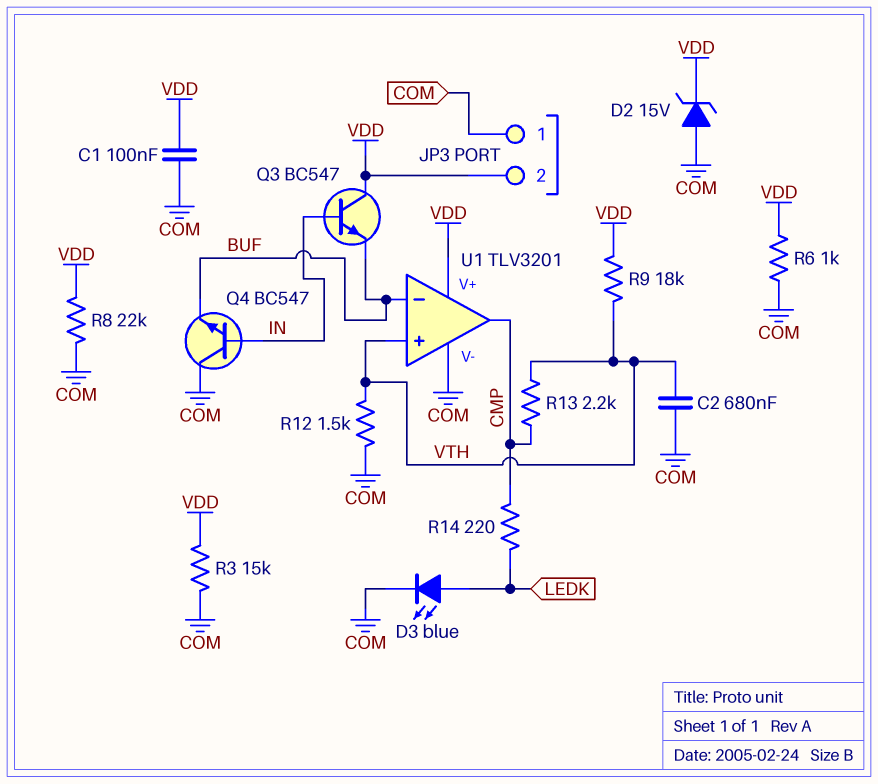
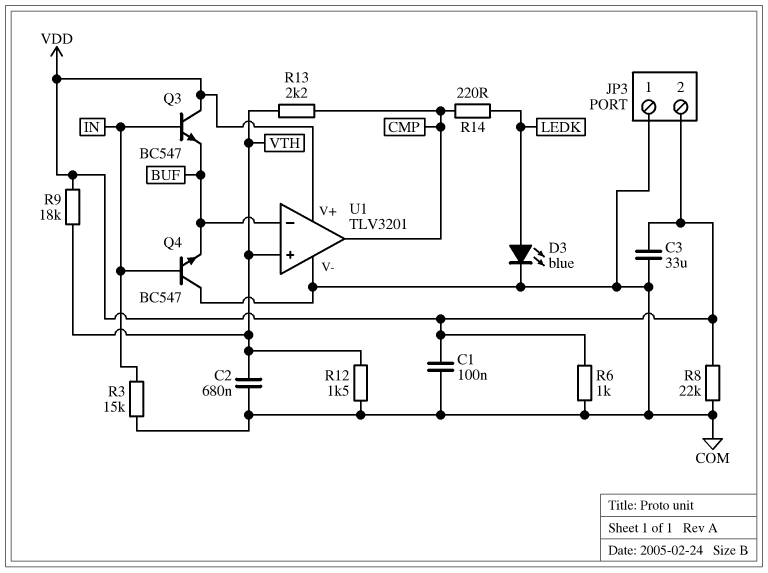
C3: none -> 33uF (COM, VDD)
D2: zener 15V (A COM, K VDD) -> none
R3: 15k (COM, VDD) -> 15k (COM, IN)

